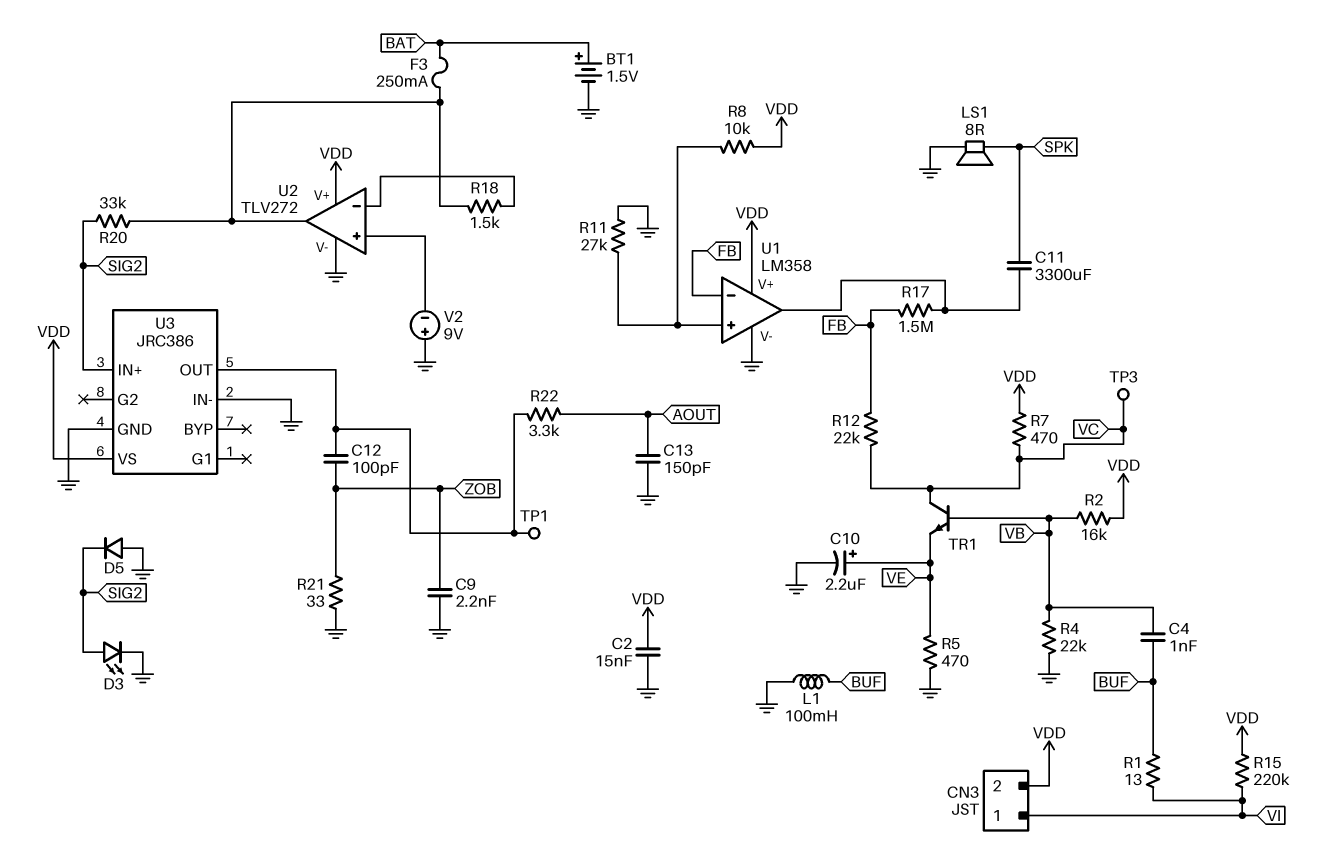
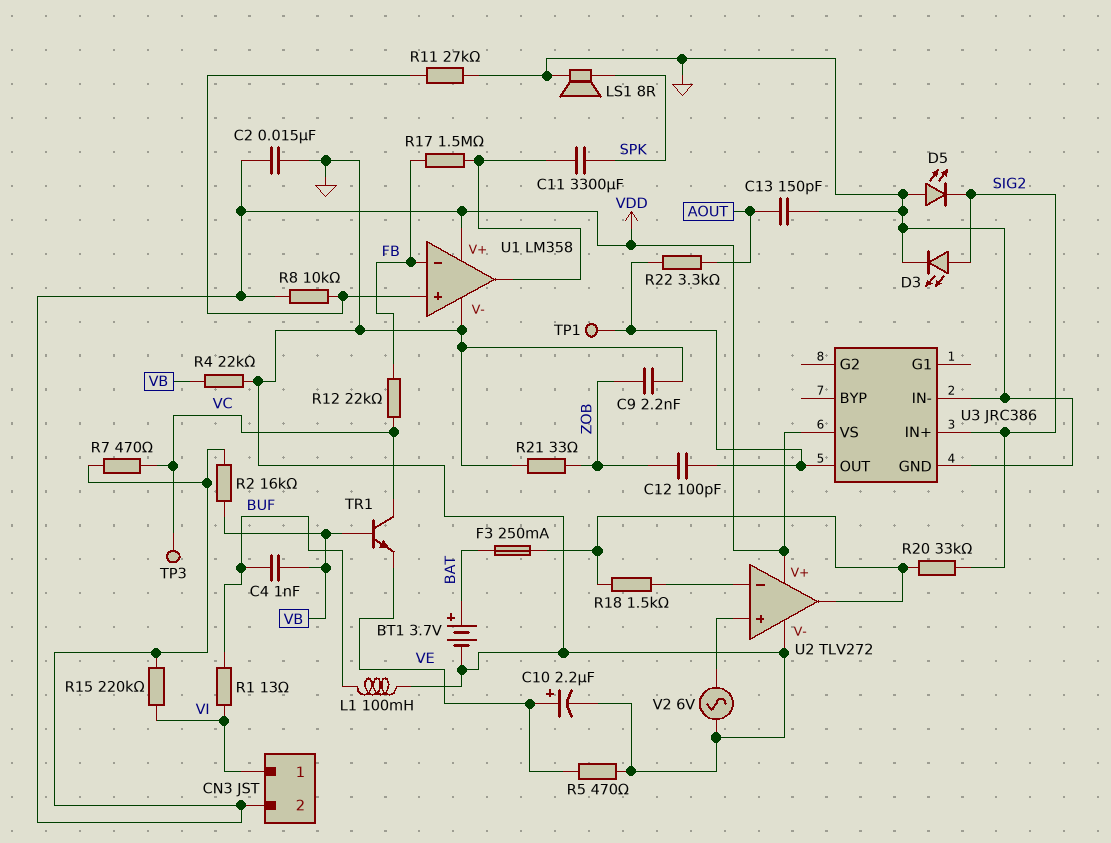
BT1: 1.5V (plus BAT, minus GND) -> 3.7V (plus BAT, minus GND)
D5: diode (A GND, K SIG2) -> LED (A GND, K SIG2)
V2: 9V (plus GND, minus U2/in+) -> AC 6V (GND, U2/in+)

